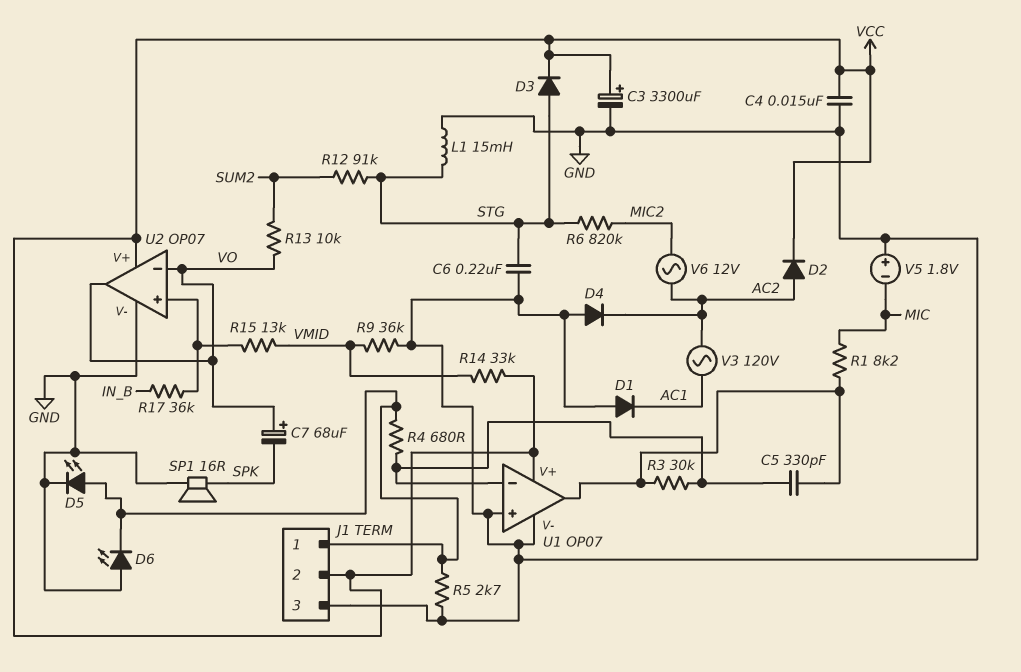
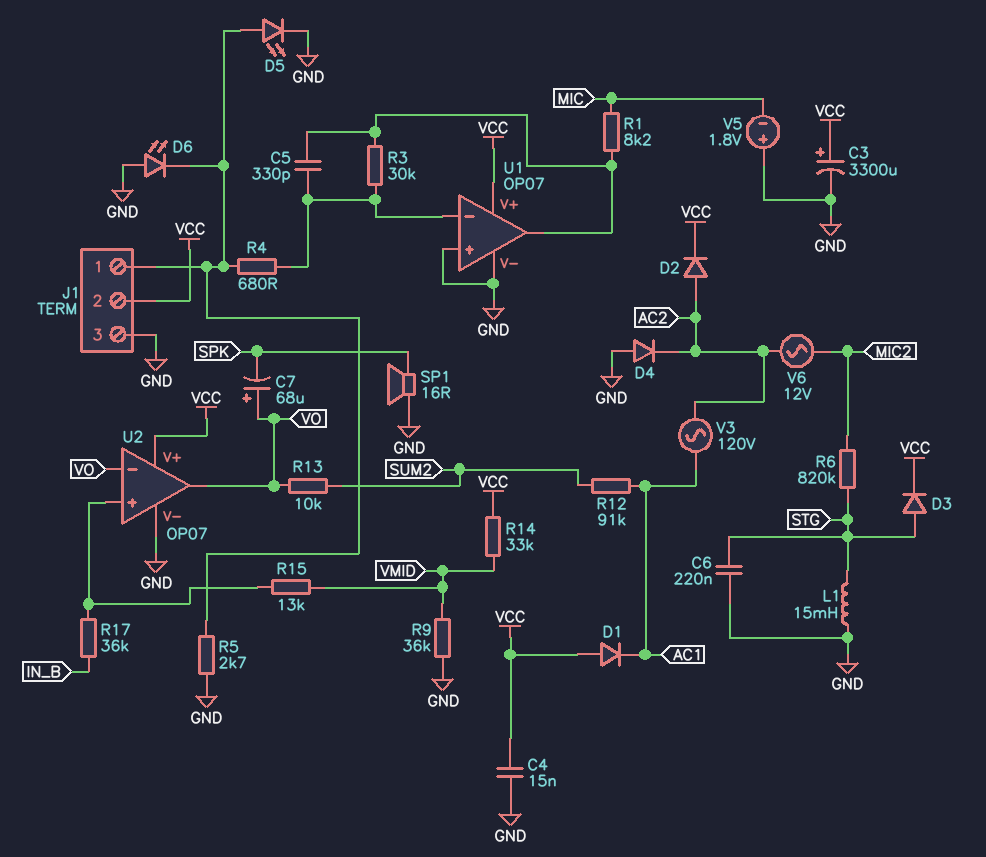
D1: diode (A GND, K AC1) -> diode (A VCC, K AC1)
R12: 91k (STG, SUM2) -> 91k (AC1, SUM2)

